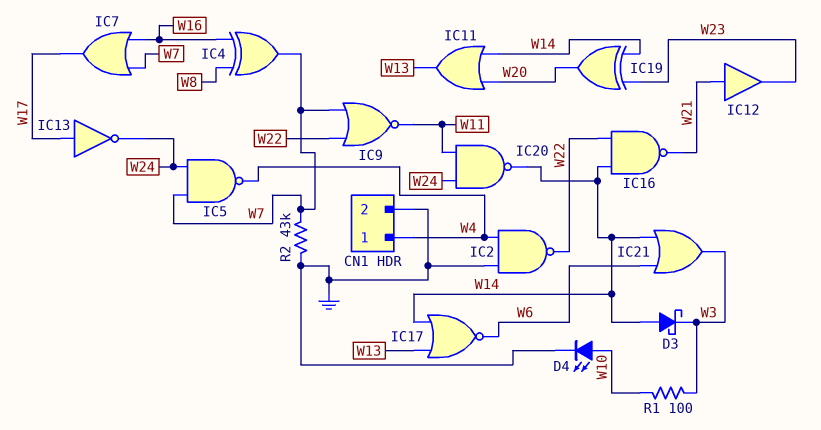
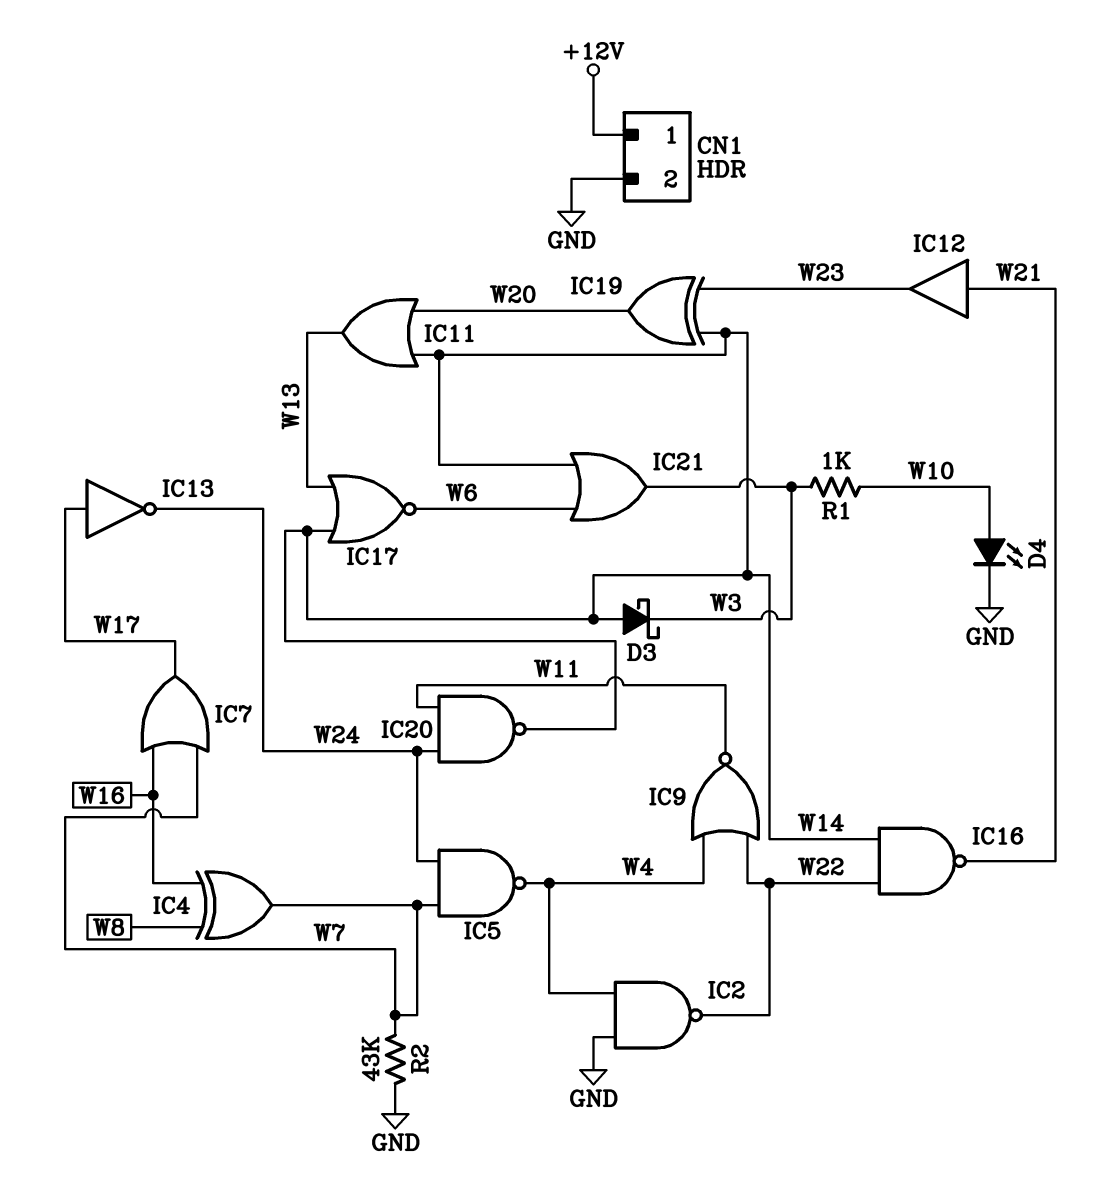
CN1 pin 1: W4 -> +12V
IC9: NOR (in W7, in W22, out W11) -> NOR (in W4, in W22, out W11)
R1: 100 (W3, W10) -> 1k (W3, W10)

